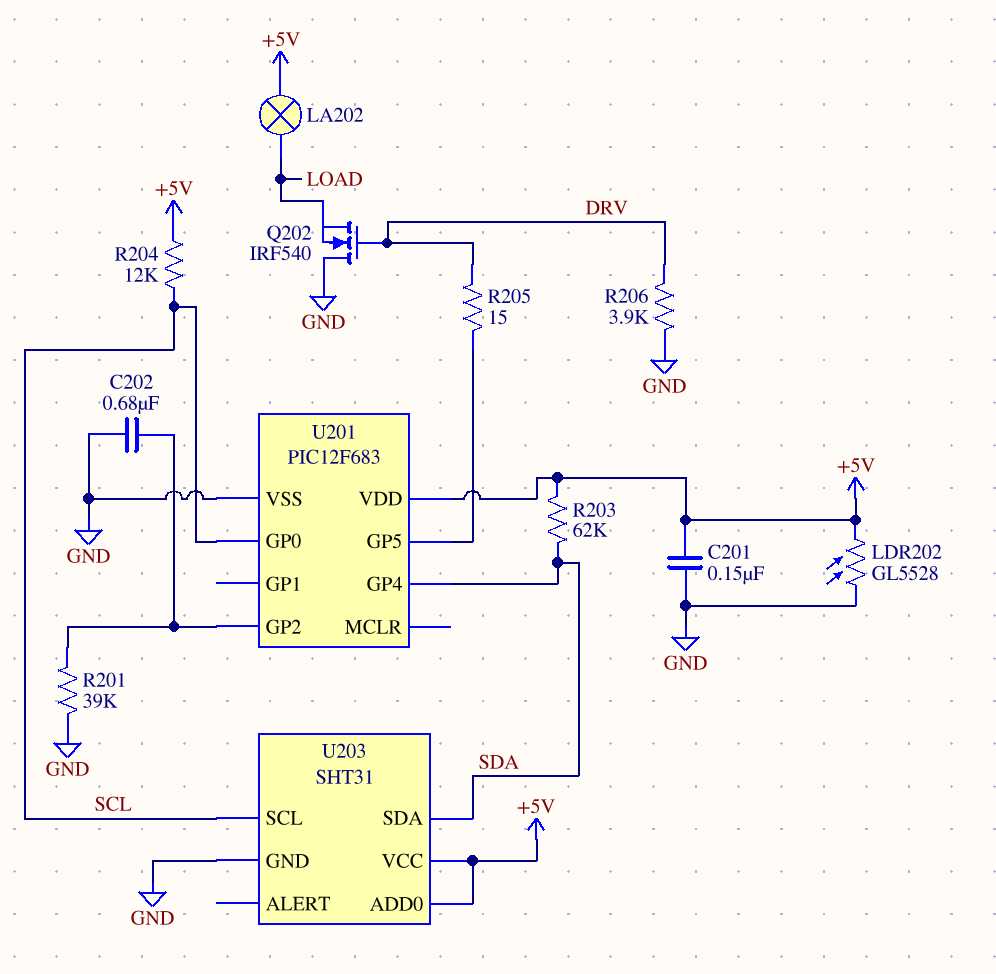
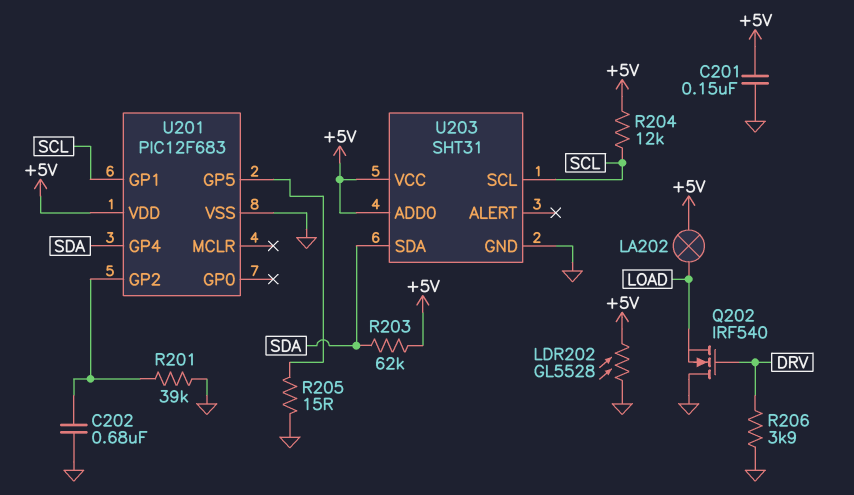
R205: 15 (DRV, U201/GP5) -> 15 (GND, U201/GP5)
U201 pin GP0: SCL -> none
U201 pin GP1: none -> SCL

